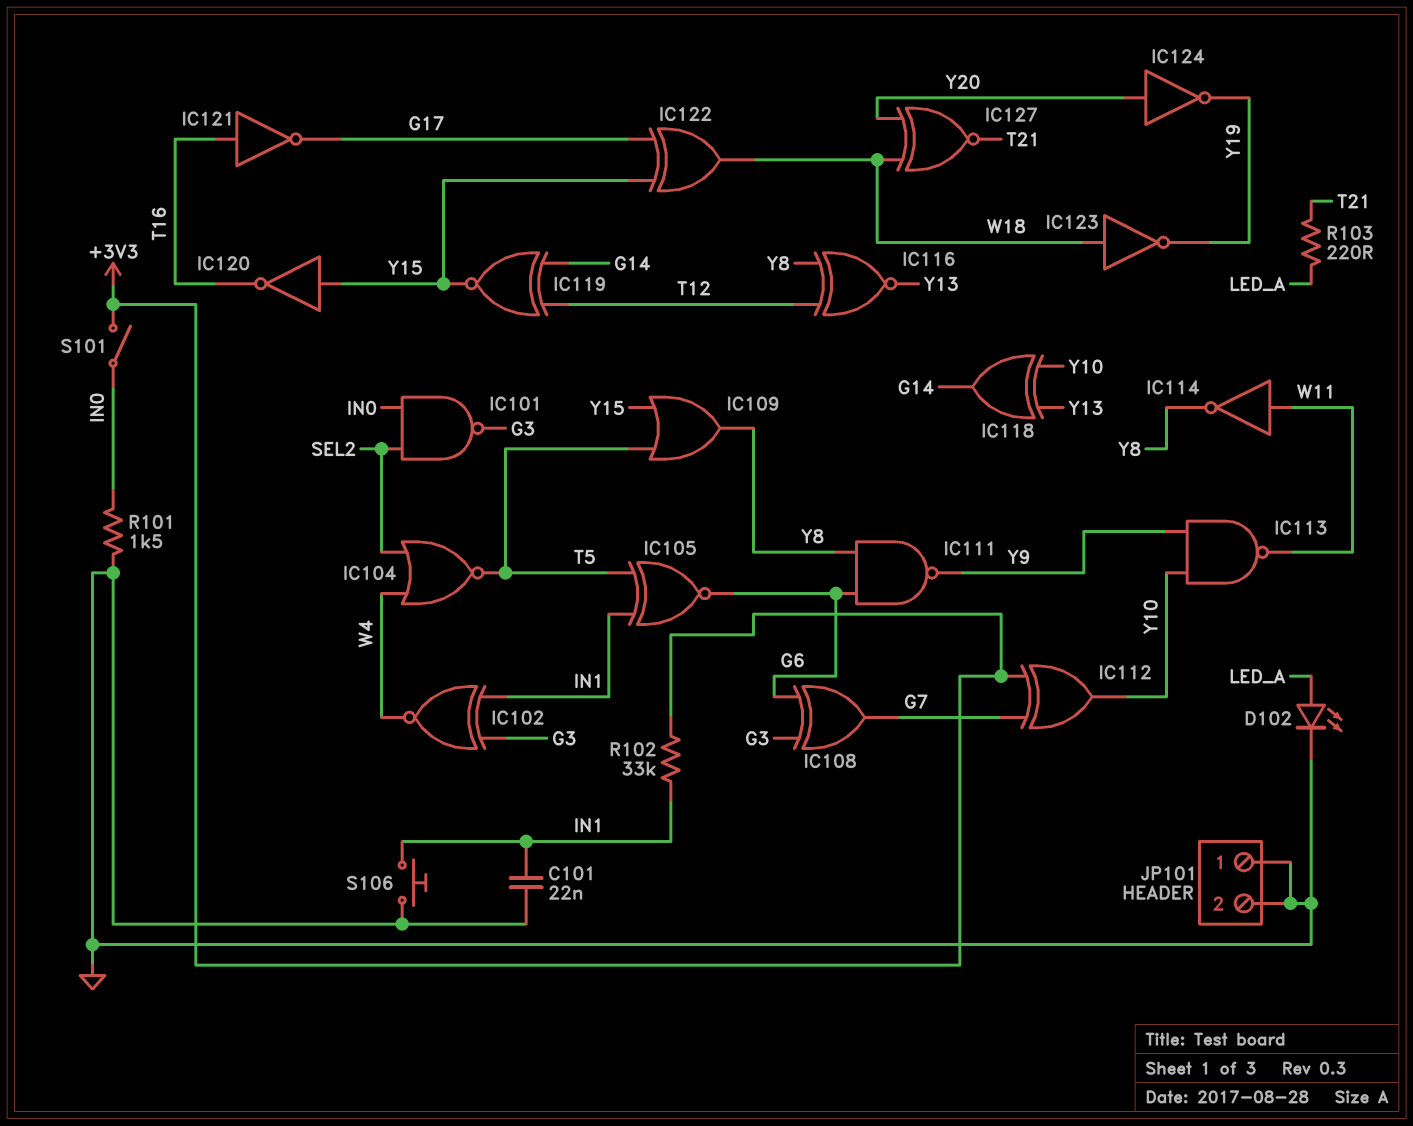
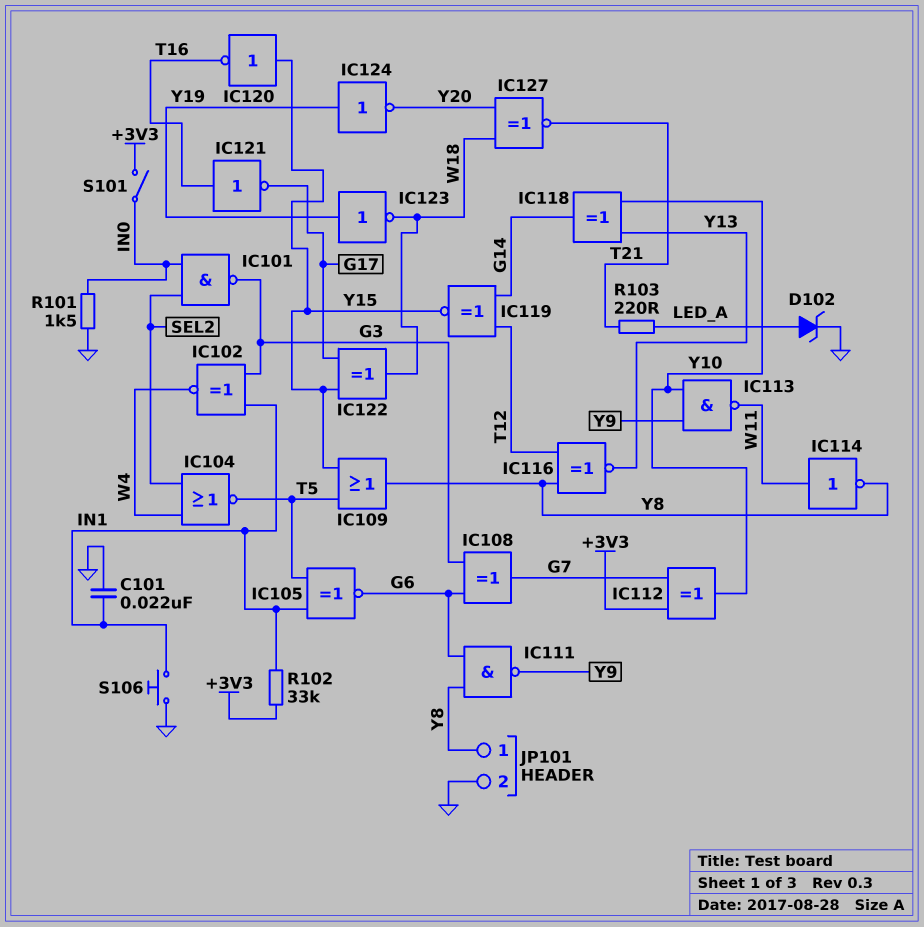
D102: LED (A LED_A, K GND) -> zener (A LED_A, K GND)
IC123: NOT (in W18, out Y19) -> NOT (in Y19, out W18)
IC124: NOT (in Y20, out Y19) -> NOT (in Y19, out Y20)
JP101 pin 1: GND -> Y8

